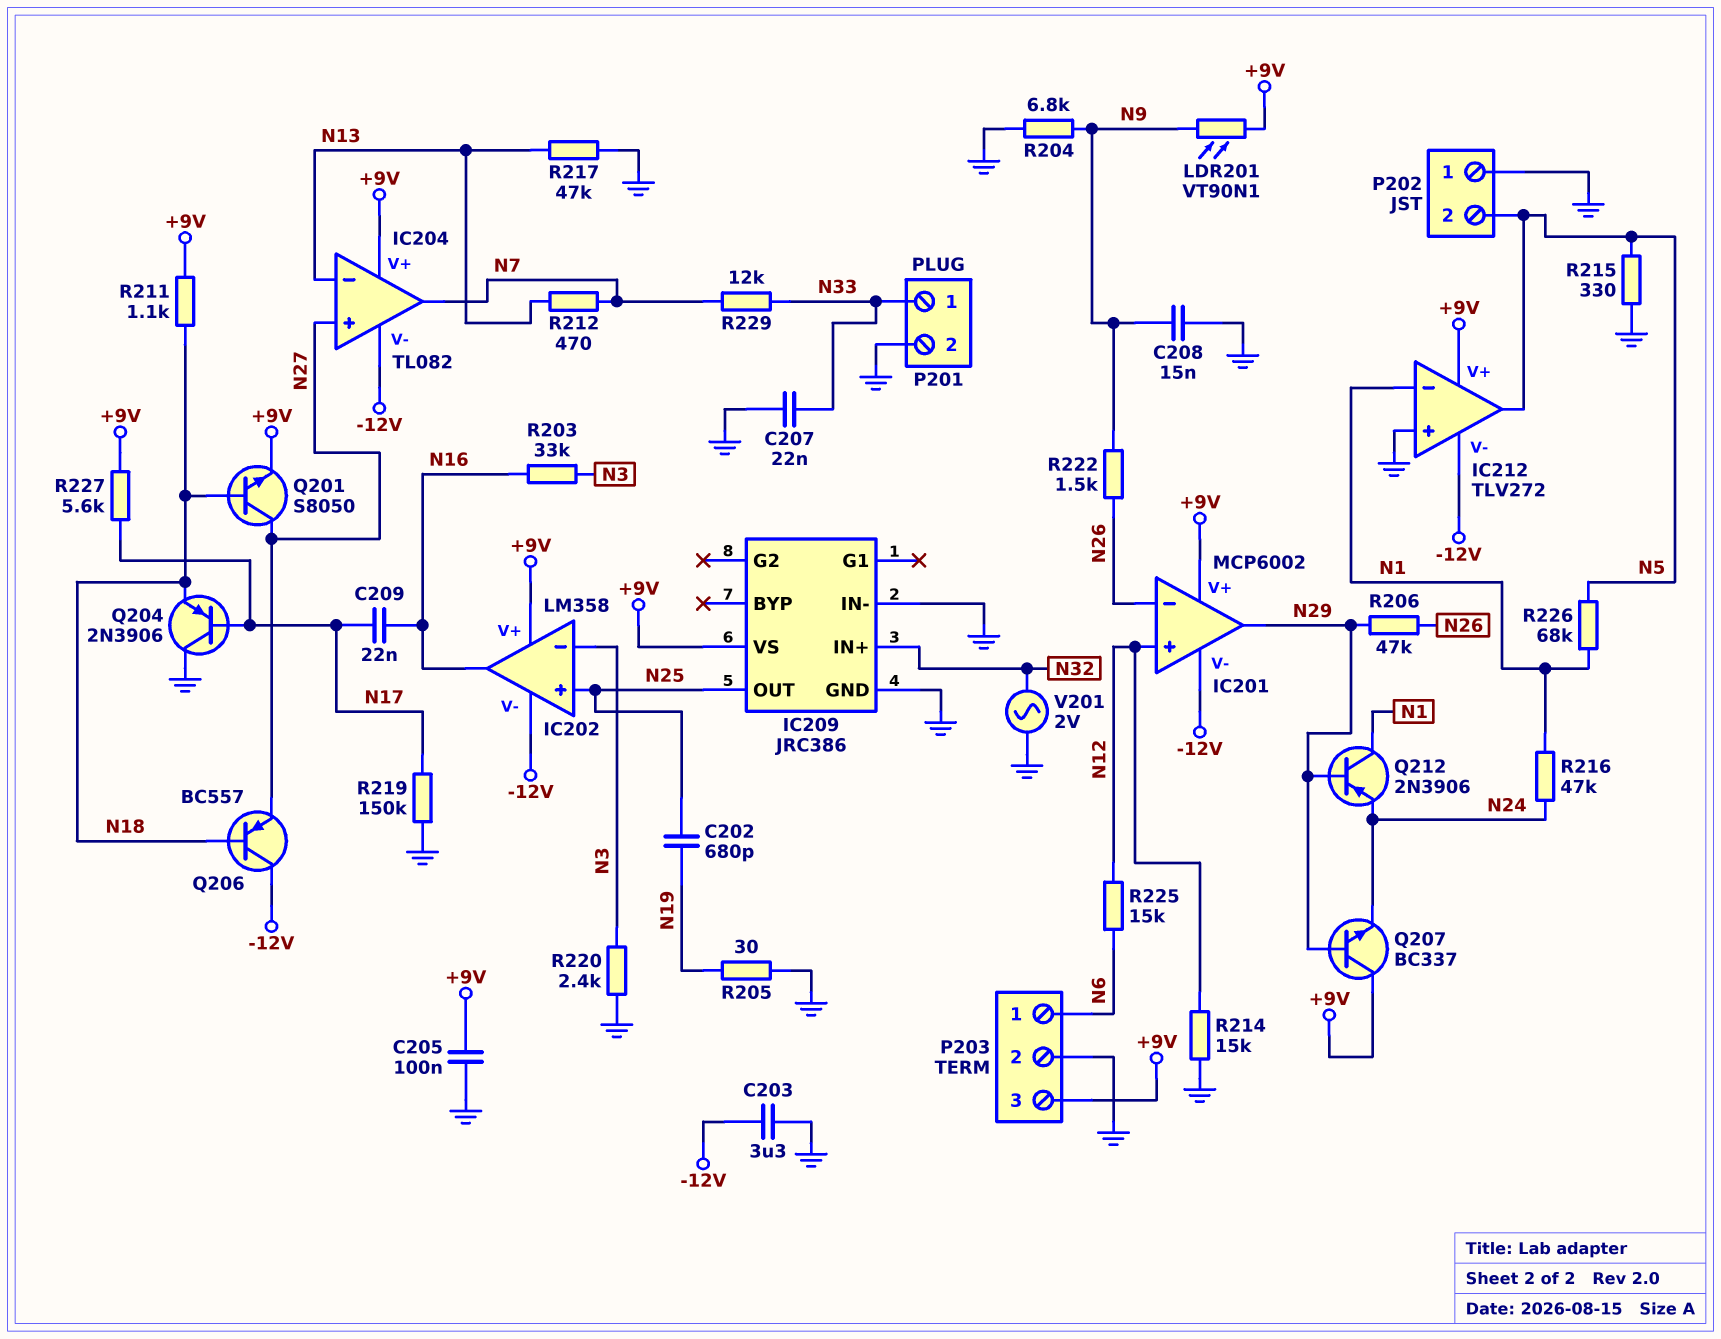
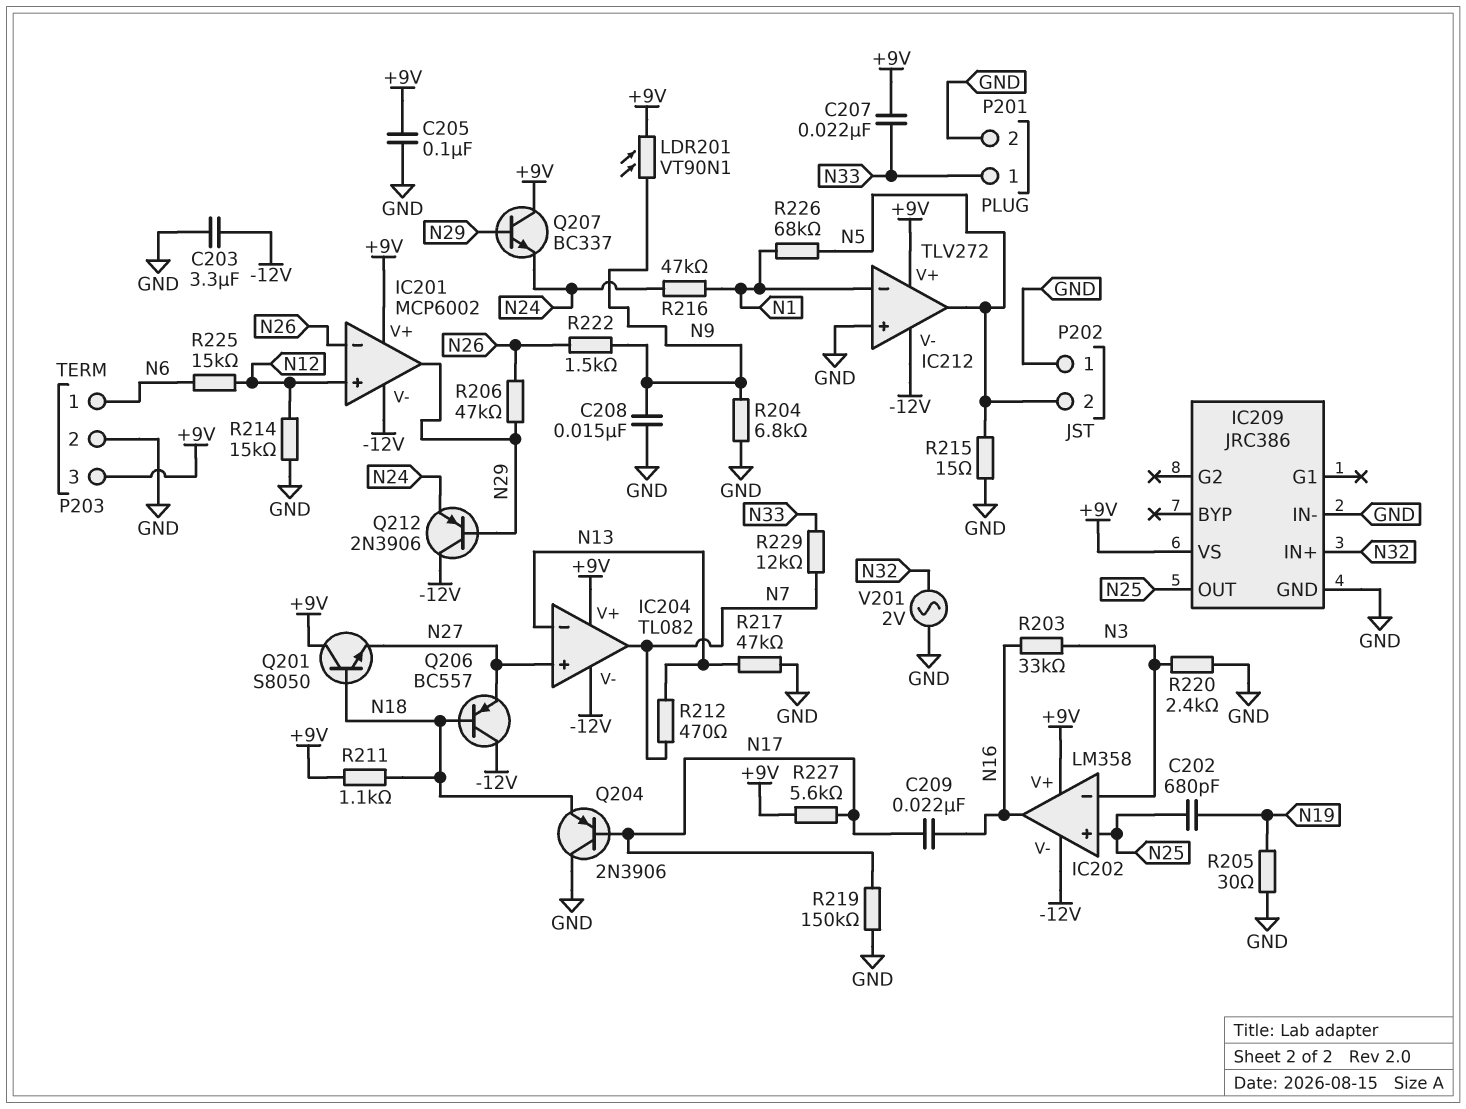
C207: 22nF (GND, N33) -> 22nF (+9V, N33)
Q201: NPN S8050 (B N18, C N27, E +9V) -> NPN S8050 (B N18, C +9V, E N27)
Q212: PNP 2N3906 (B N29, C N1, E N24) -> PNP 2N3906 (B N29, C -12V, E N24)
R215: 330 (GND, N5) -> 15 (GND, N5)

